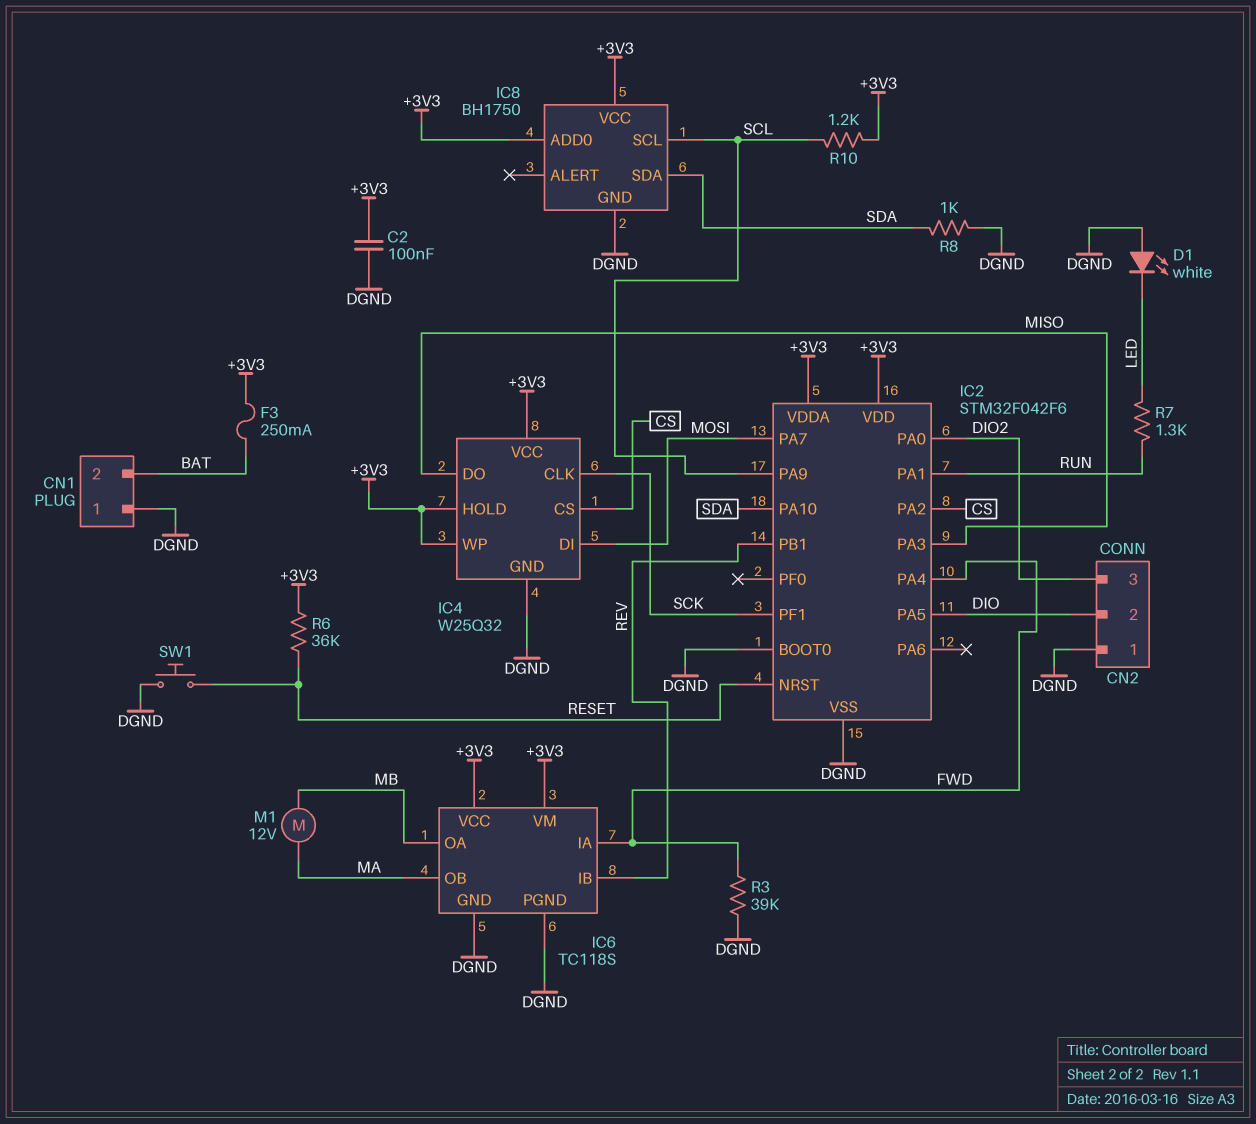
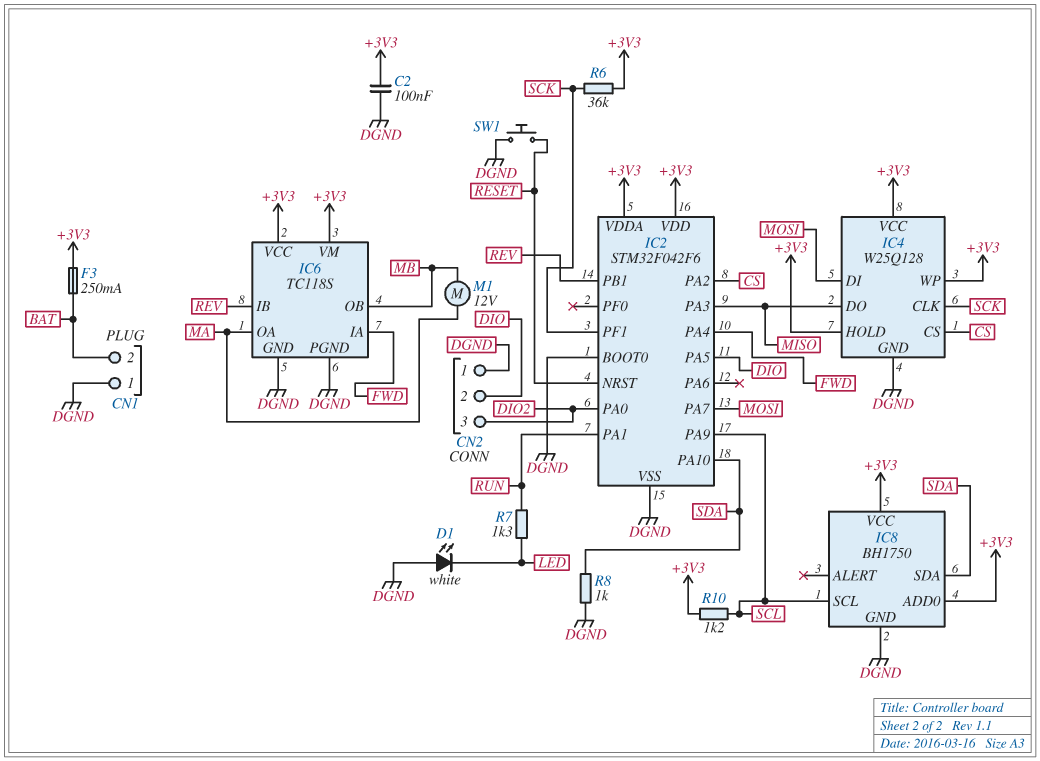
IC4: W25Q32 -> W25Q128
IC6 pin OA: MB -> MA
IC6 pin OB: MA -> MB
R3: 39k (DGND, FWD) -> none
R6: 36k (+3V3, RESET) -> 36k (+3V3, SCK)

